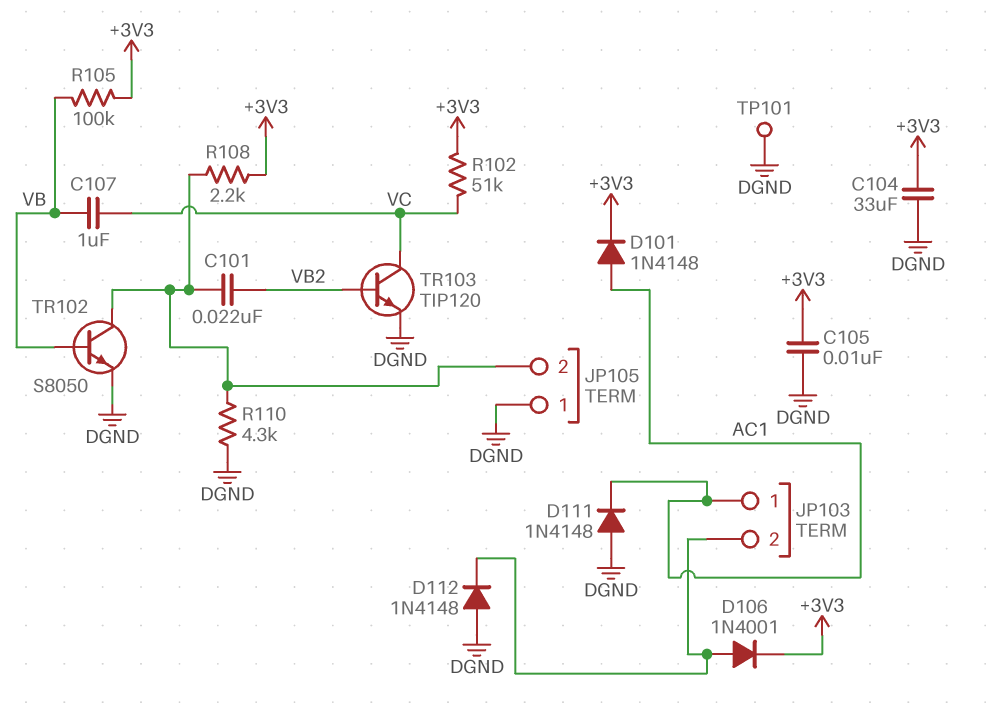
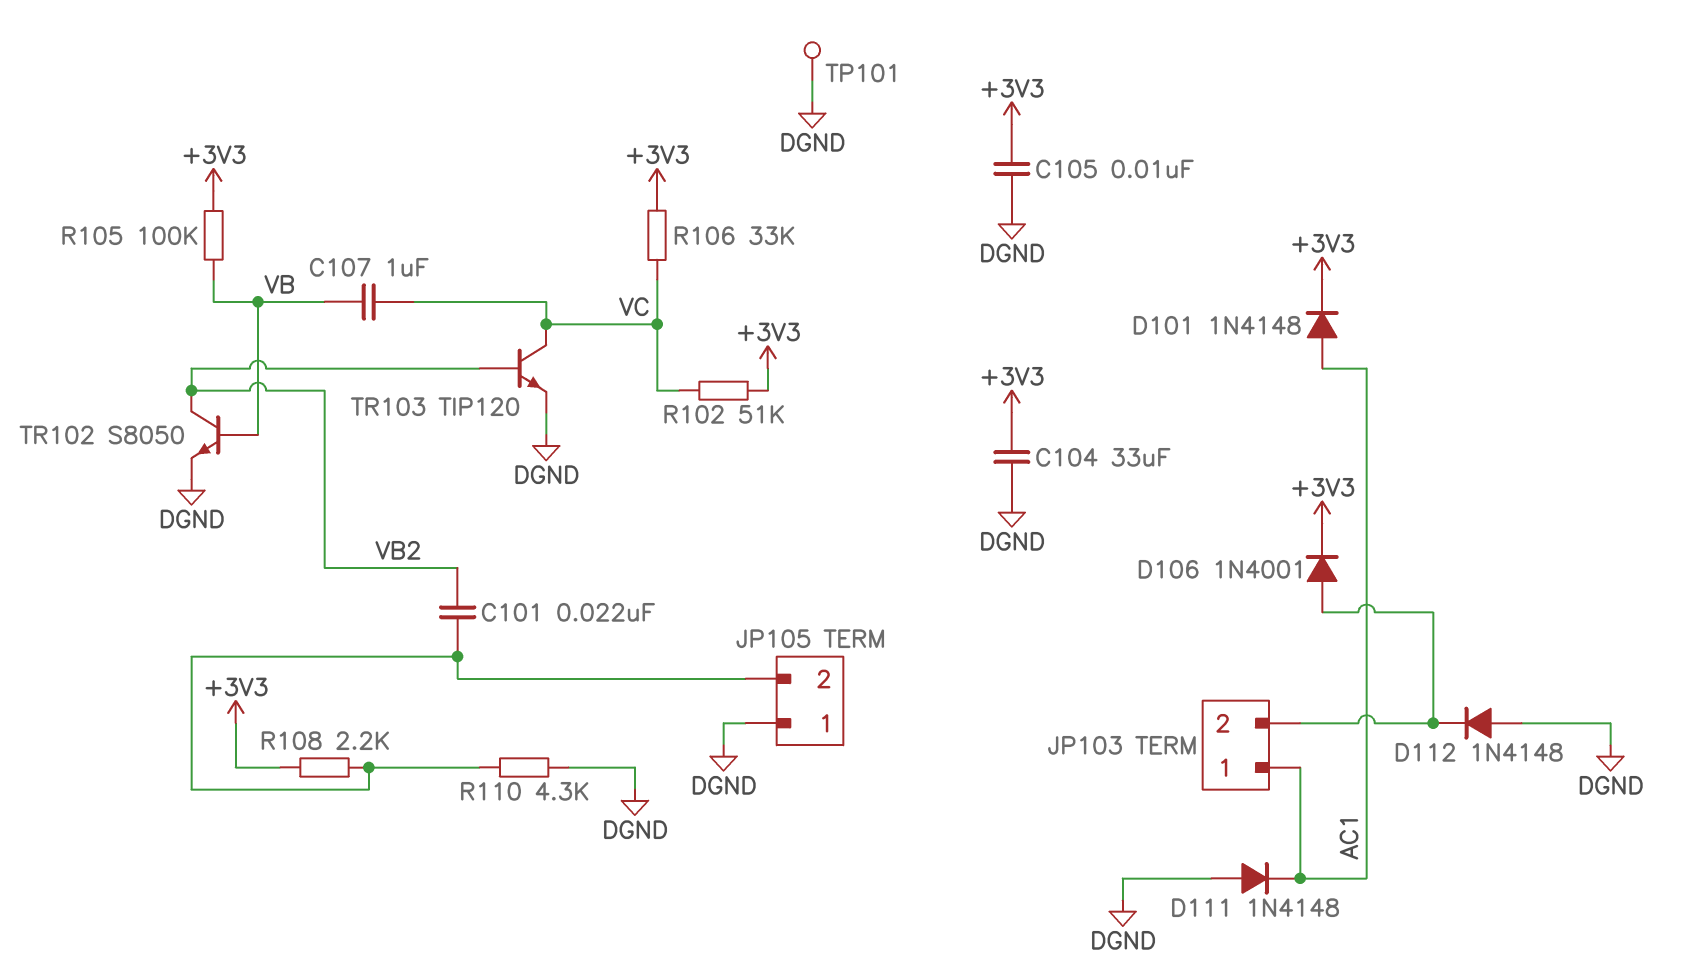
R106: none -> 33k (+3V3, VC)
TR102: NPN S8050 (B VB, C JP105/2, E DGND) -> NPN S8050 (B VB, C VB2, E DGND)

